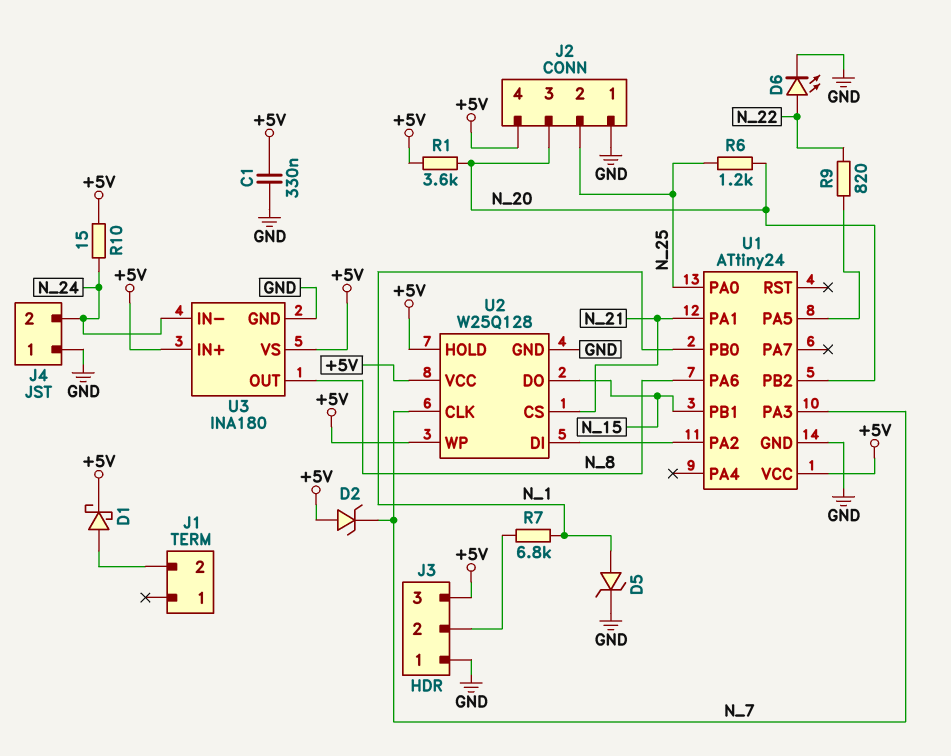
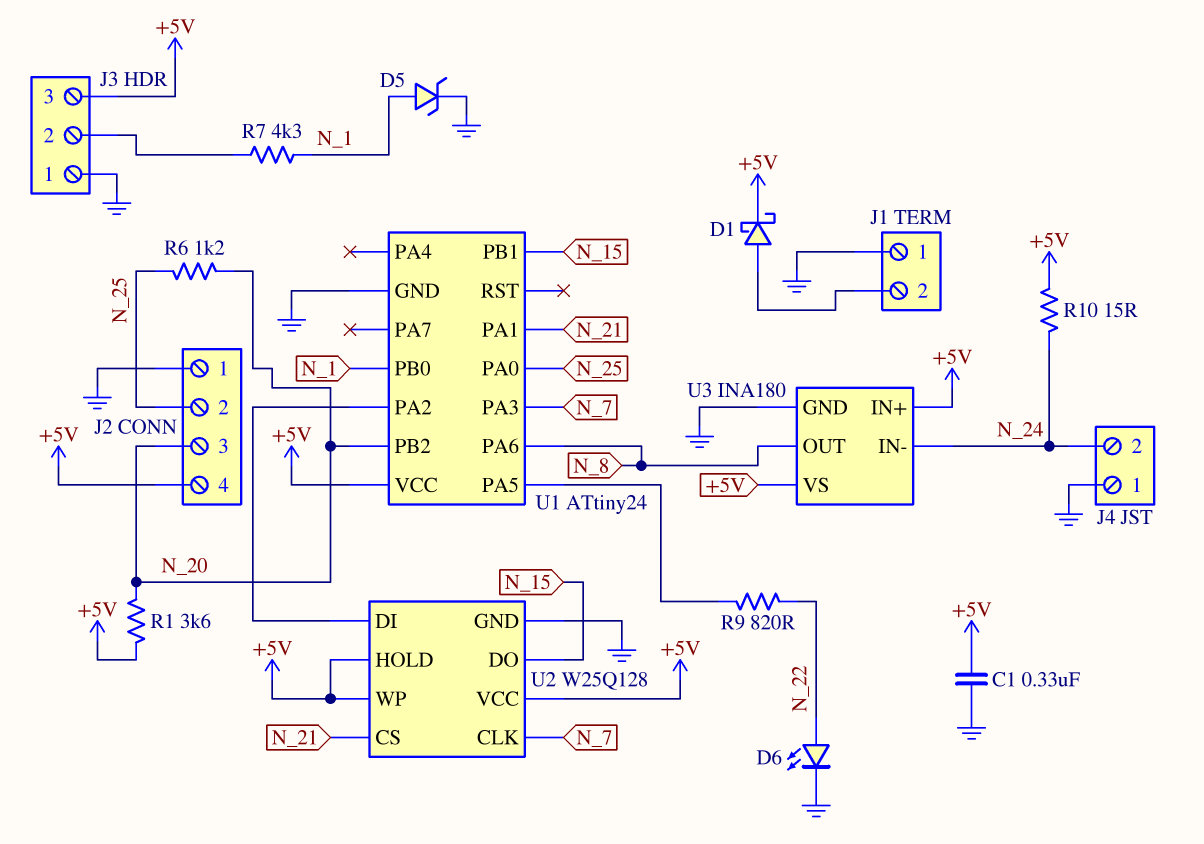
D2: zener (A +5V, K N_7) -> none
J1 pin 1: none -> GND
R7: 6.8k (J3/2, N_1) -> 4.3k (J3/2, N_1)

